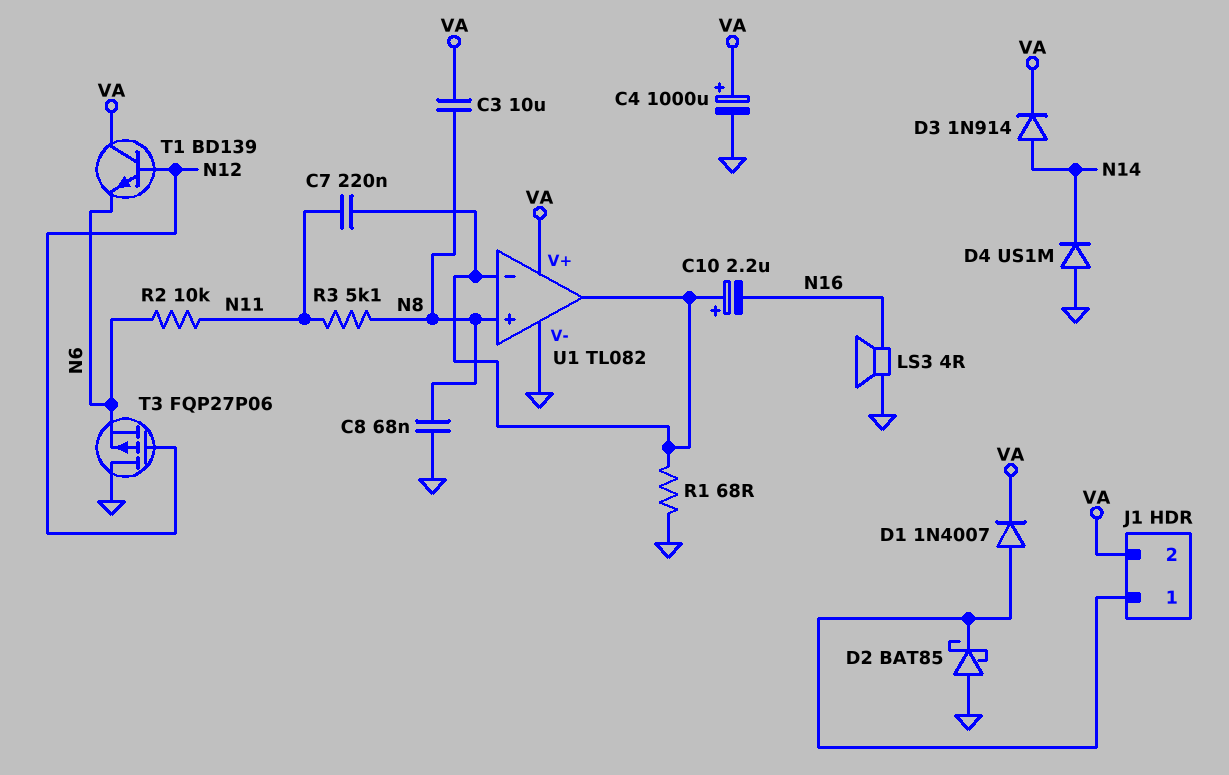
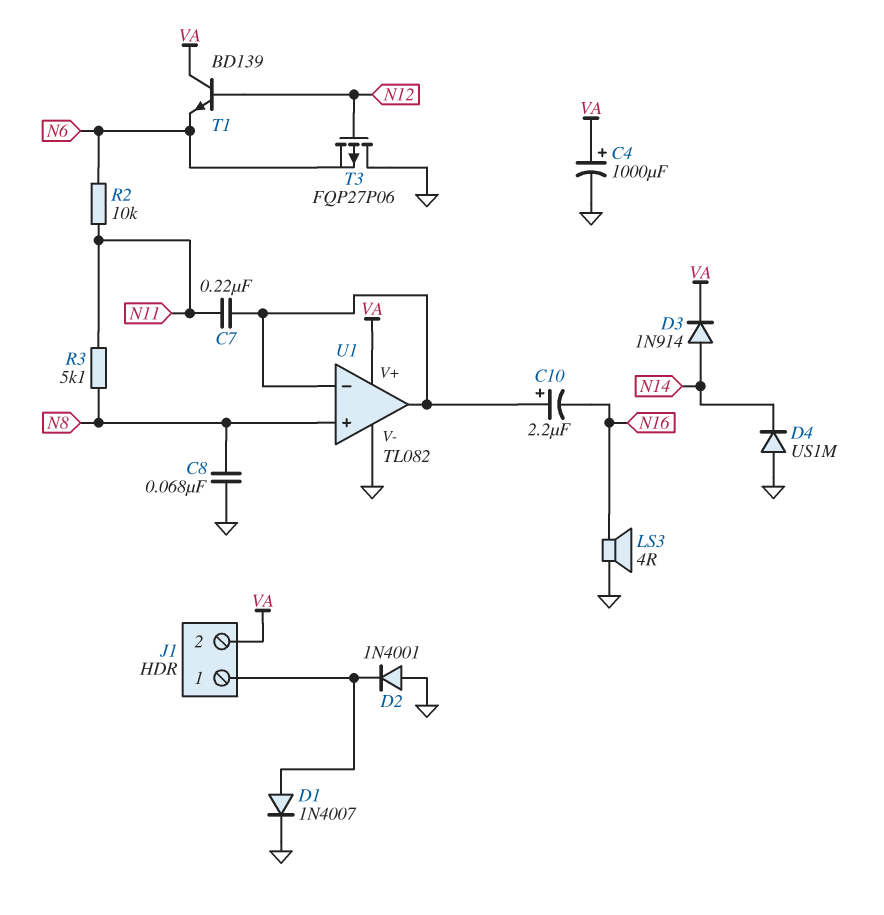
C3: 10uF (N8, VA) -> none
D1: diode 1N4007 (A J1/1, K VA) -> diode 1N4007 (A J1/1, K GND)
D2: schottky BAT85 (A GND, K J1/1) -> diode 1N4001 (A GND, K J1/1)
R1: 68 (GND, U1/in-) -> none

